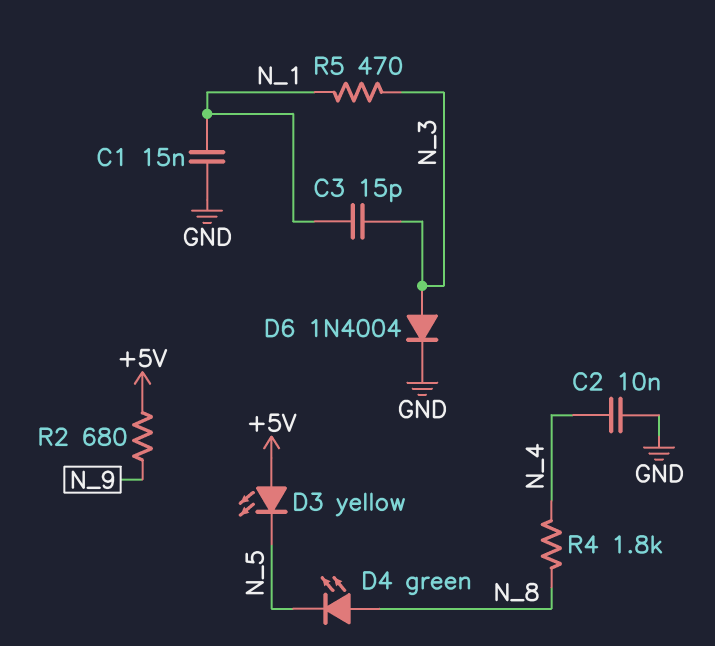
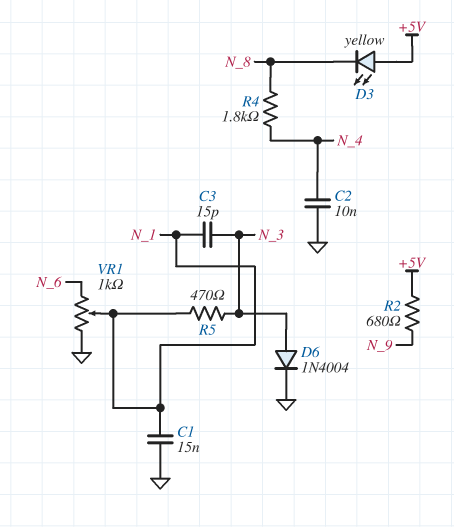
D3: LED yellow (A +5V, K N_5) -> LED yellow (A +5V, K N_8)
D4: LED green (A N_8, K N_5) -> none
VR1: none -> 1k (GND, N_6, wiper N_1)

